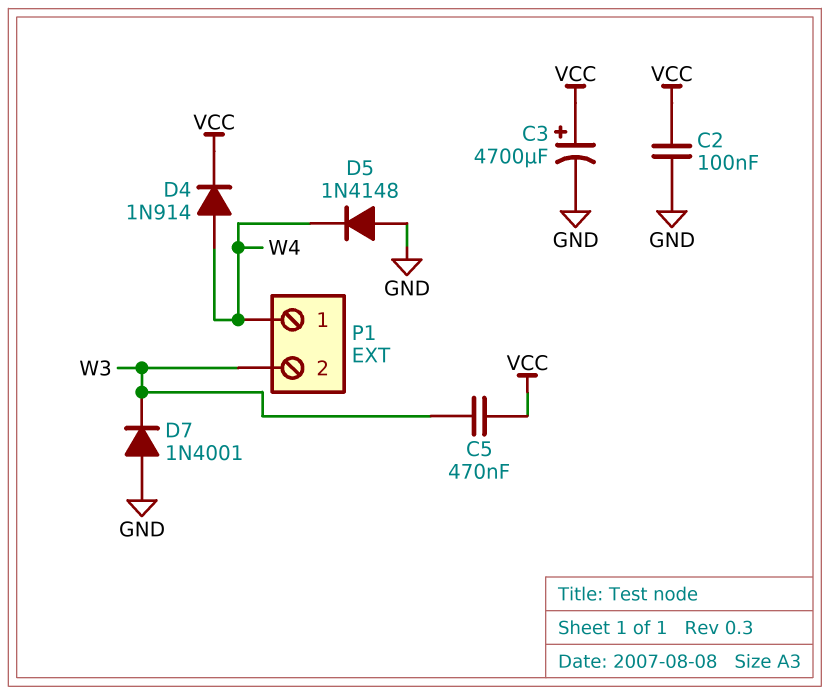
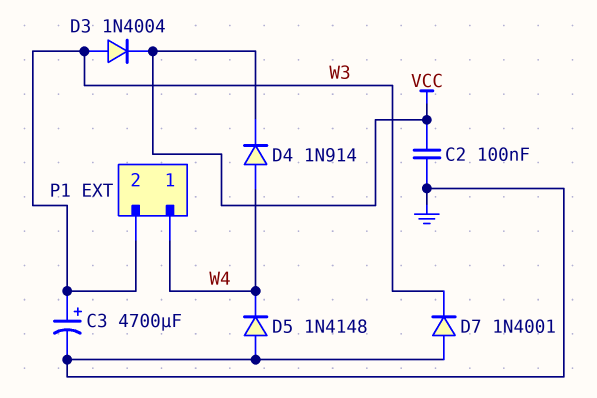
C3: 4700uF (plus VCC, minus GND) -> 4700uF (plus W3, minus GND)
C5: 470nF (VCC, W3) -> none
D3: none -> diode 1N4004 (A W3, K VCC)

